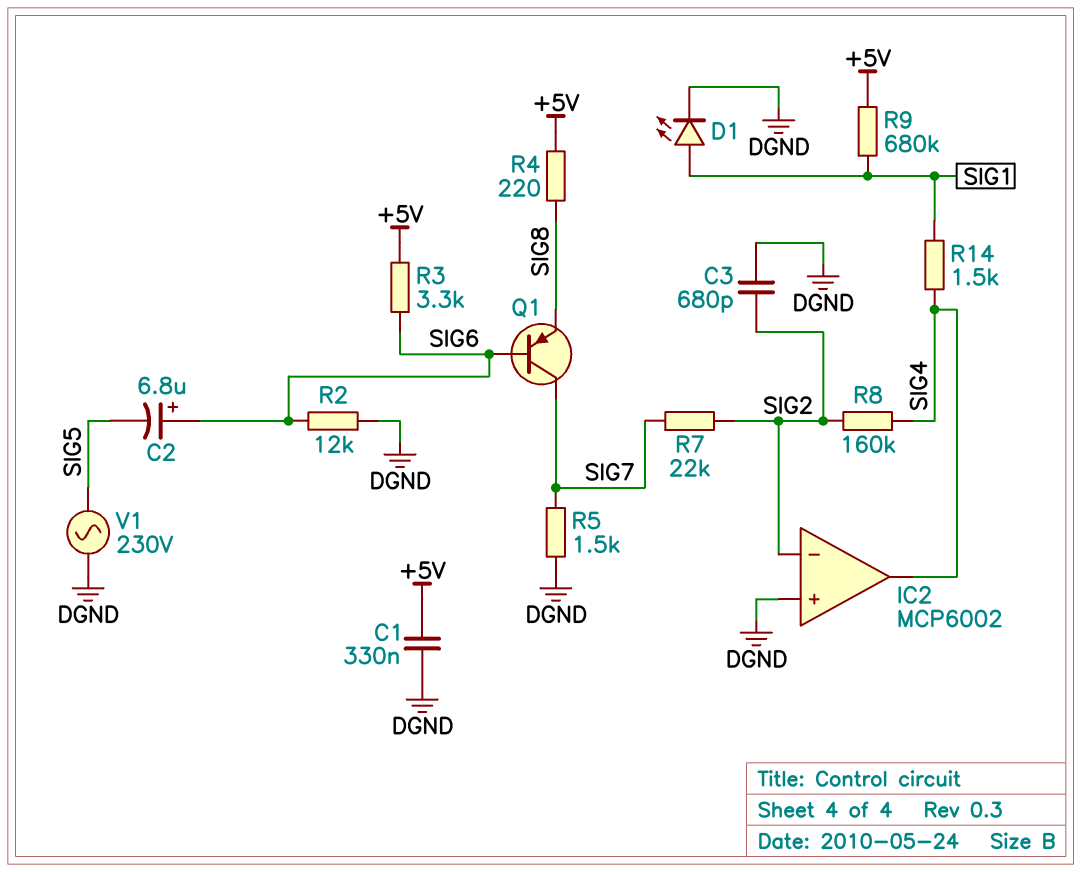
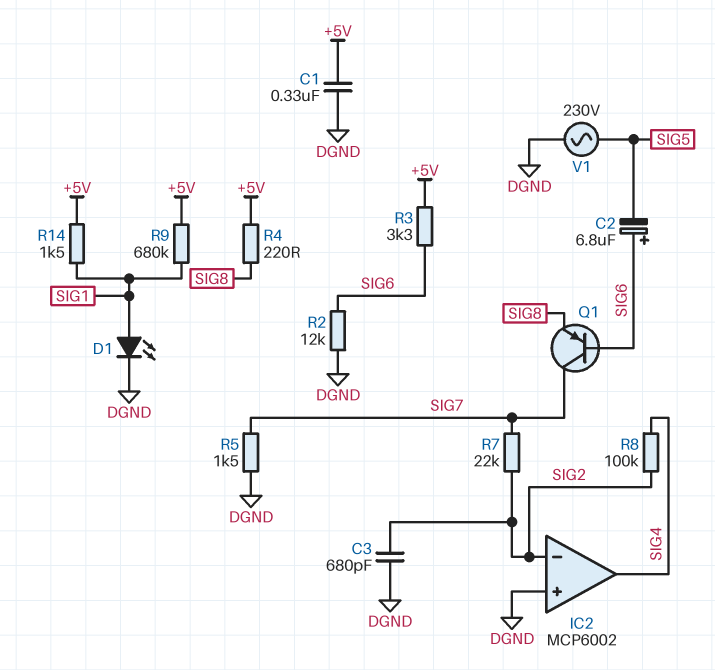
R8: 160k (SIG2, SIG4) -> 100k (SIG2, SIG4)
R14: 1.5k (SIG1, SIG4) -> 1.5k (+5V, SIG1)

